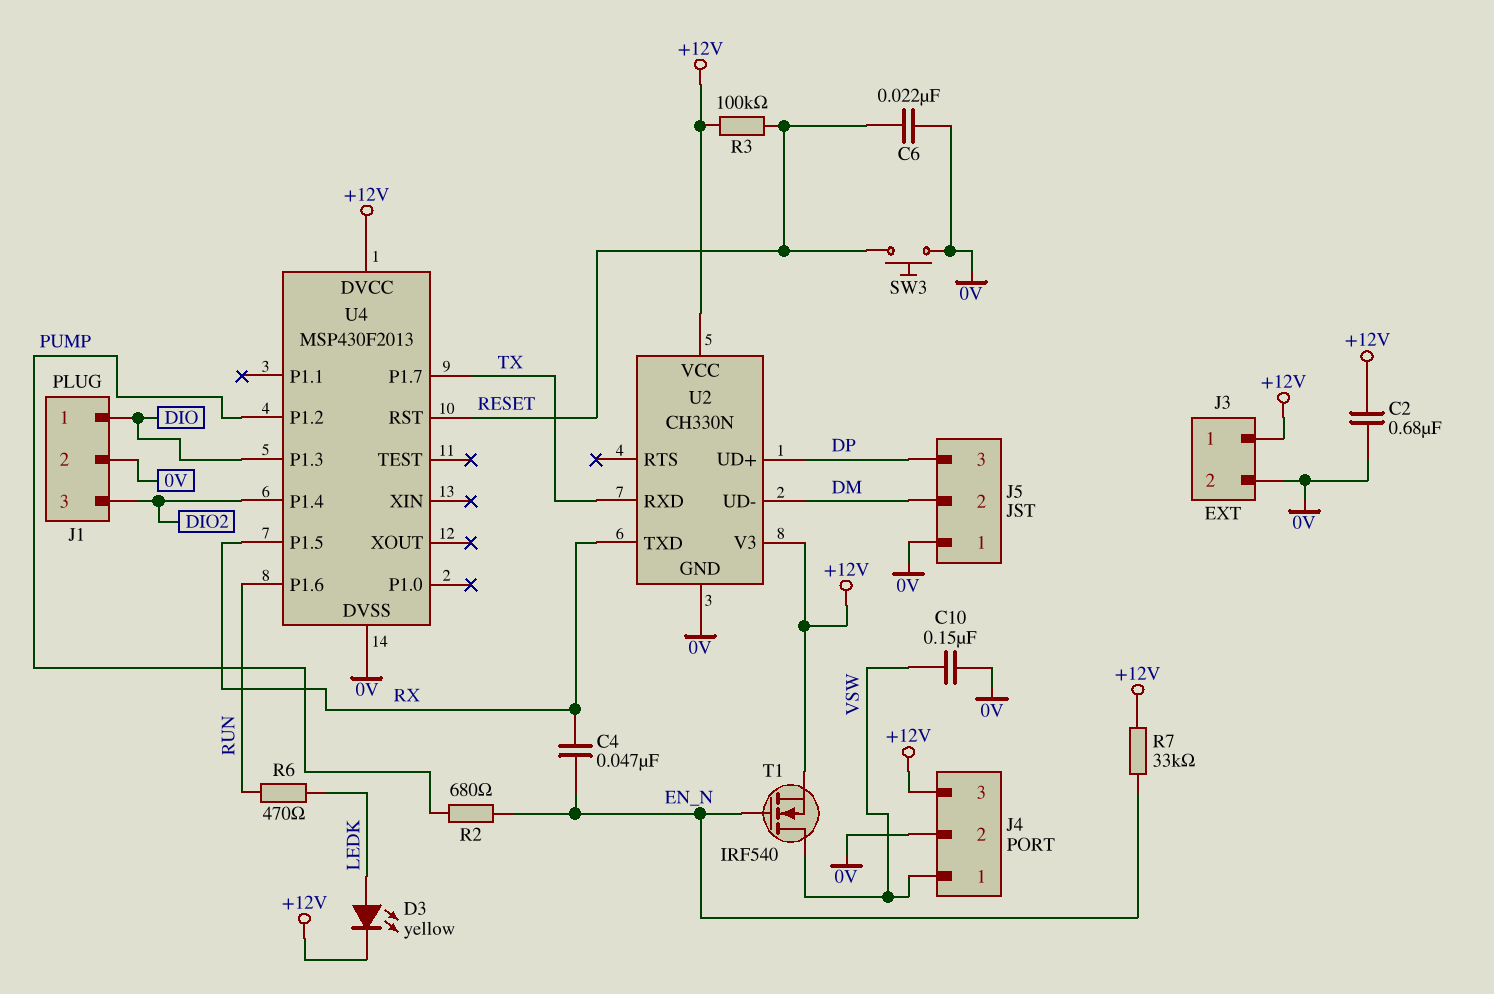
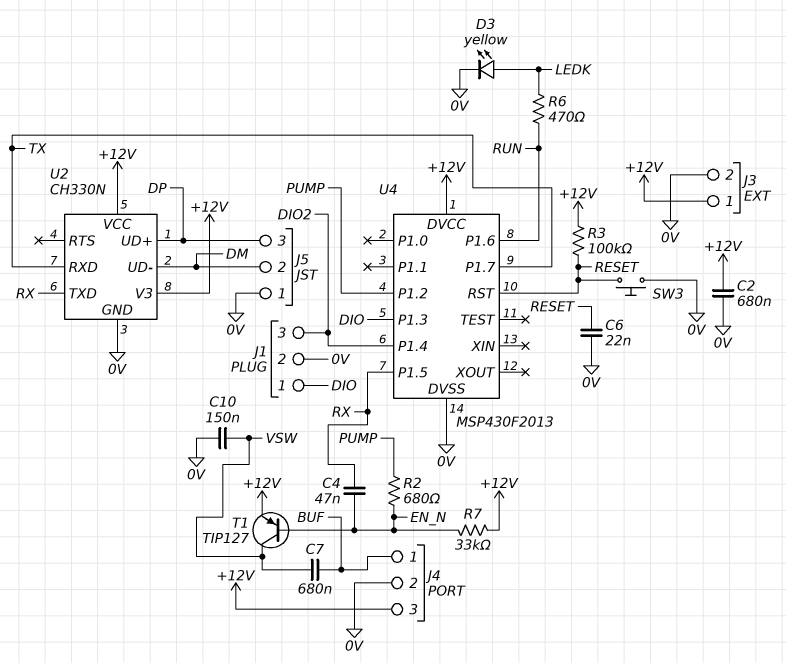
C7: none -> 680nF (BUF, VSW)
D3: LED yellow (A LEDK, K +12V) -> LED yellow (A LEDK, K 0V)
J4 pin 1: VSW -> BUF
T1: NMOS IRF540 (G EN_N, D VSW, S +12V) -> PNP TIP127 (B EN_N, C VSW, E +12V)

